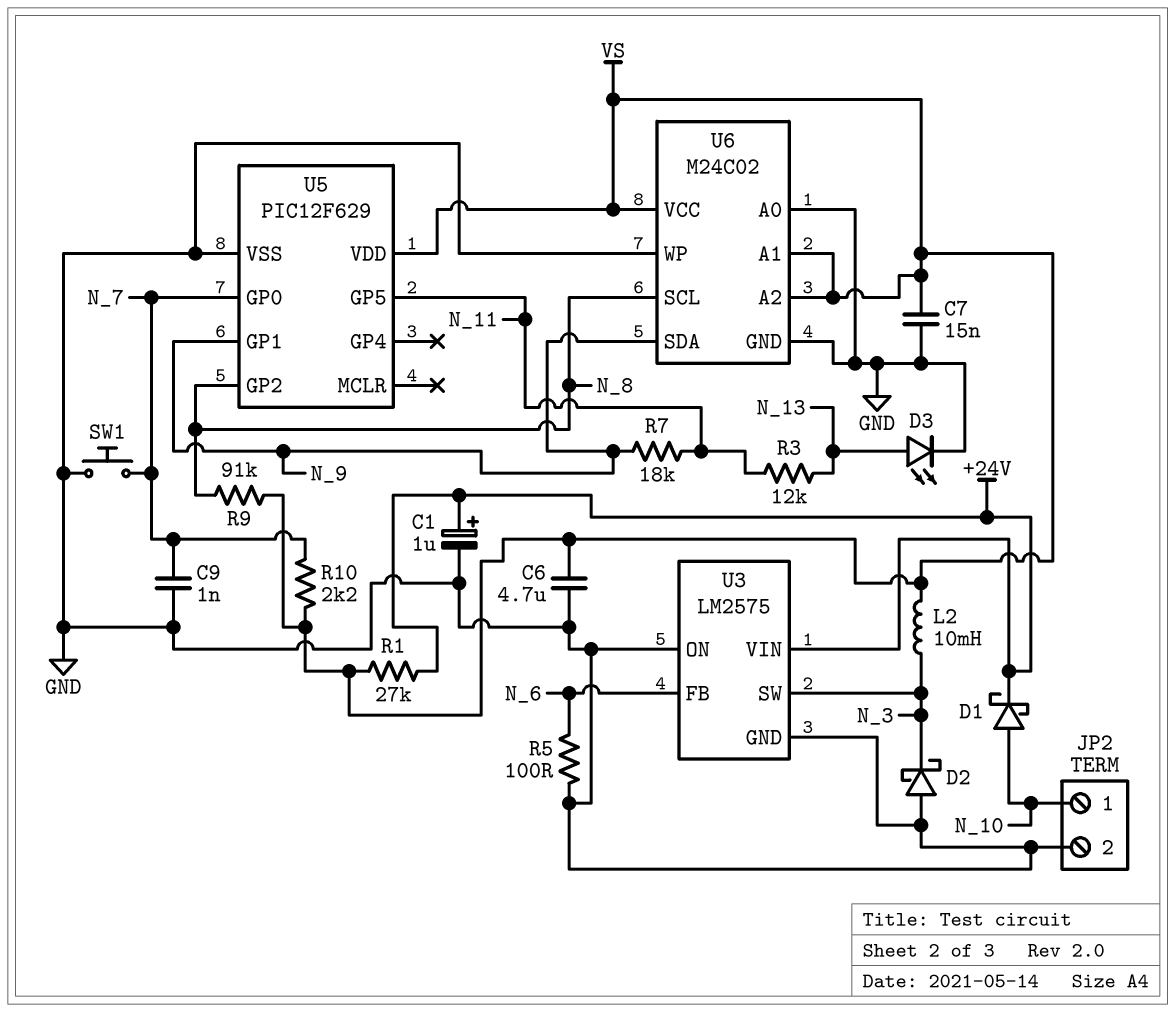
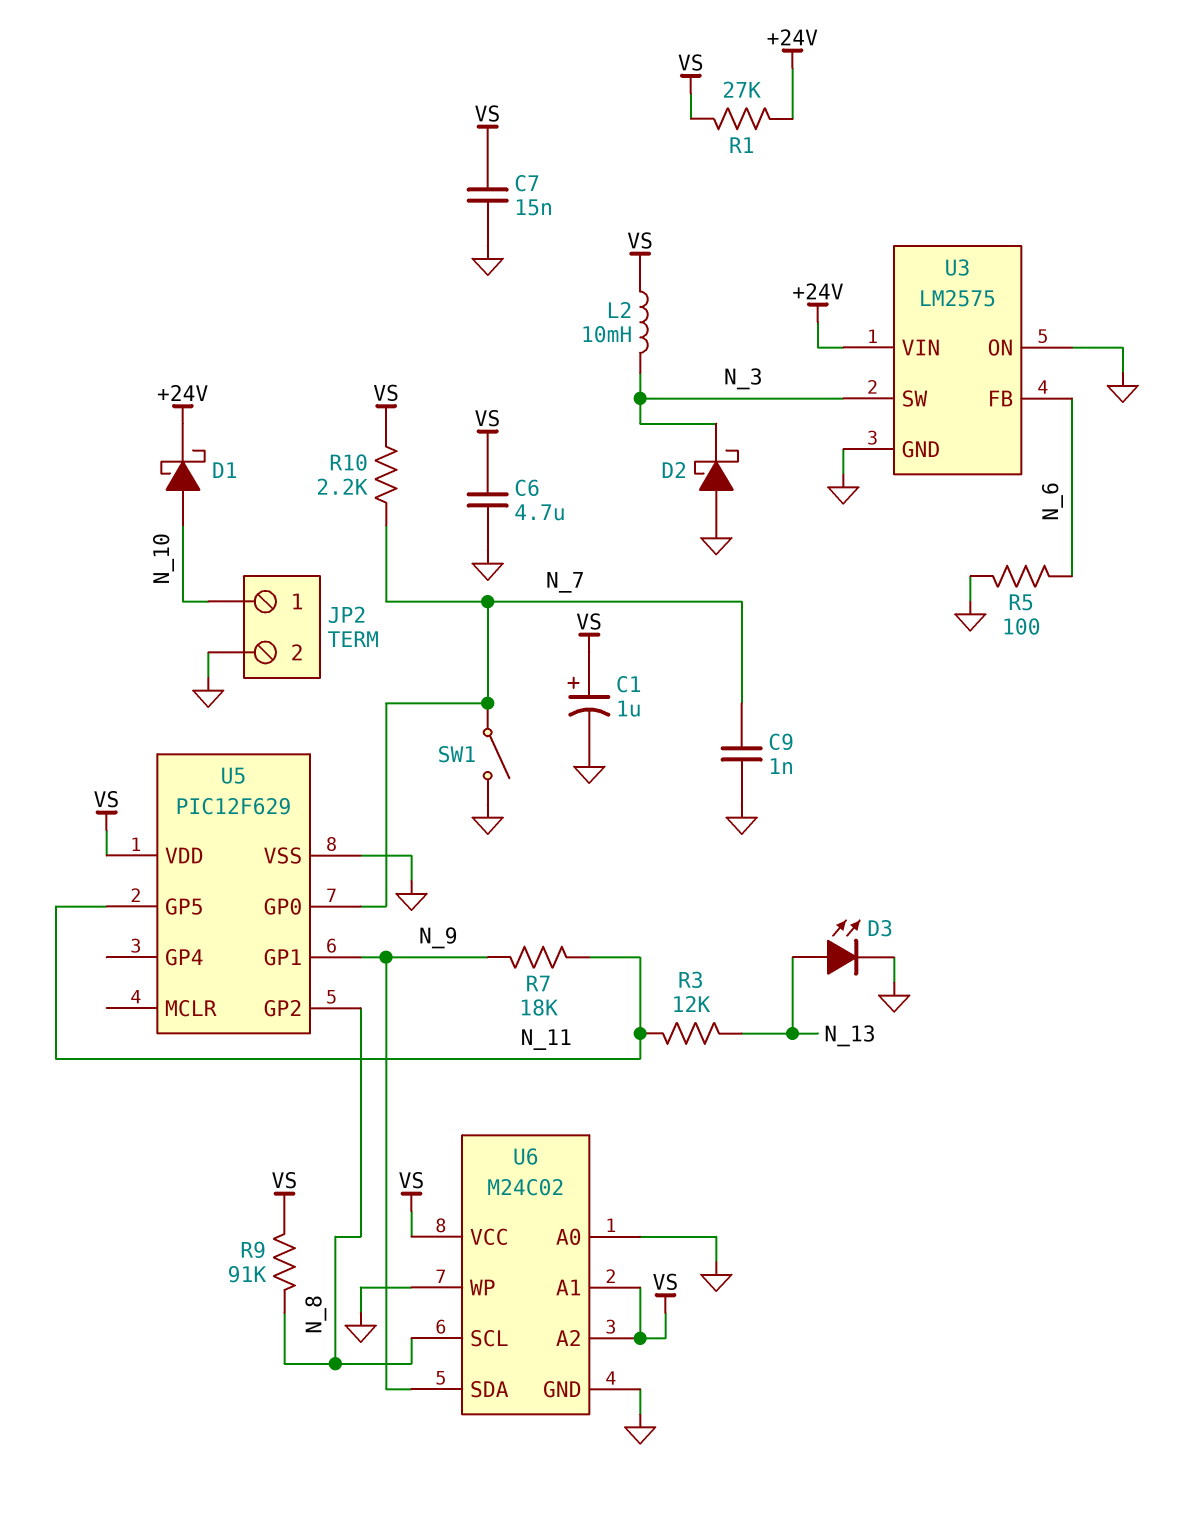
C1: 1uF (plus +24V, minus GND) -> 1uF (plus VS, minus GND)
SW1: button (GND, N_7) -> switch (GND, N_7)

